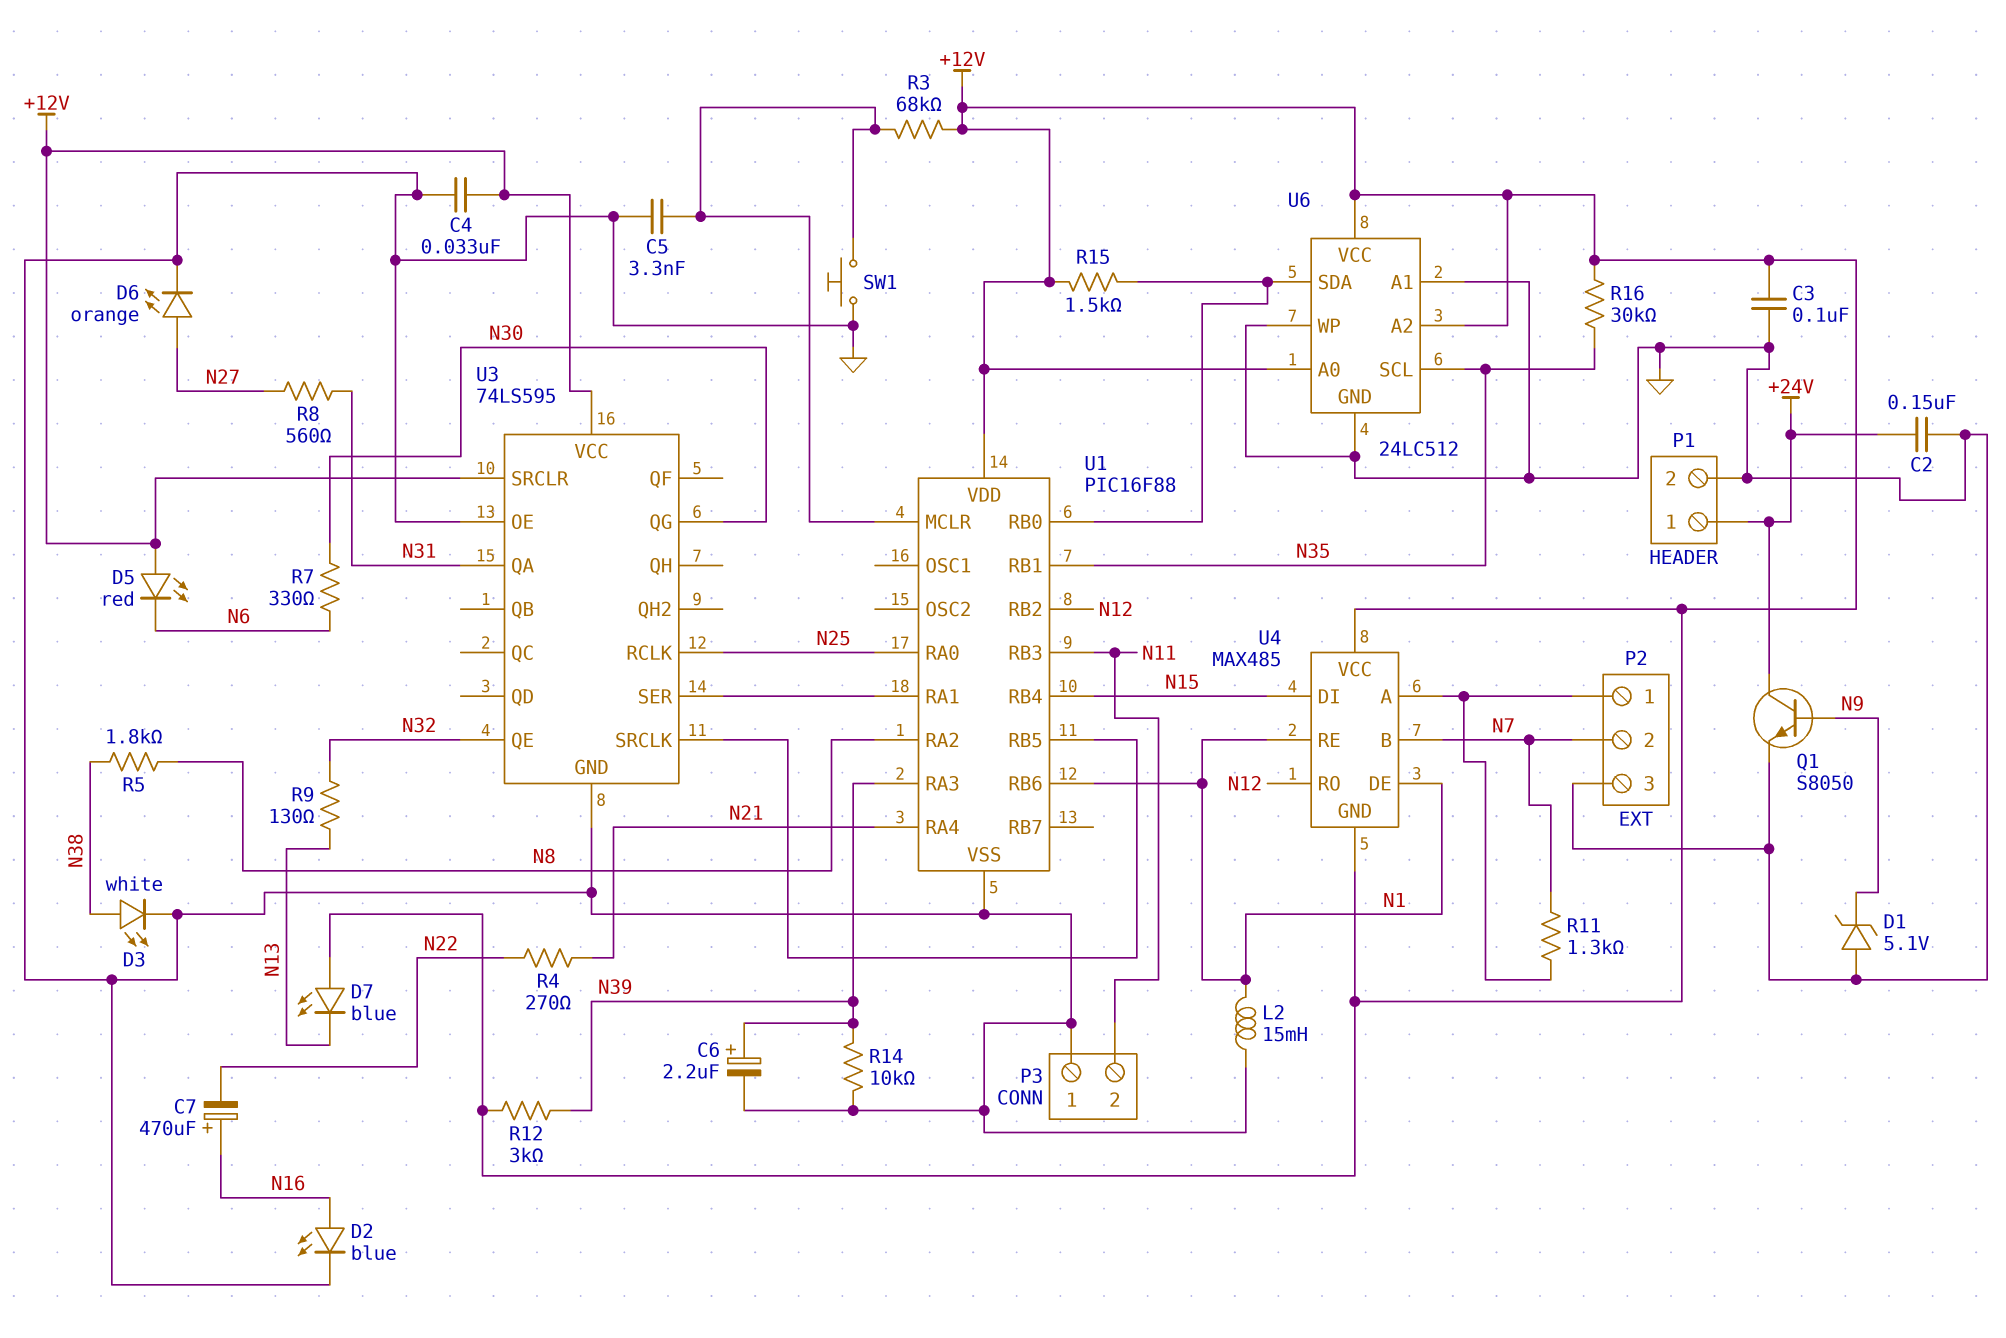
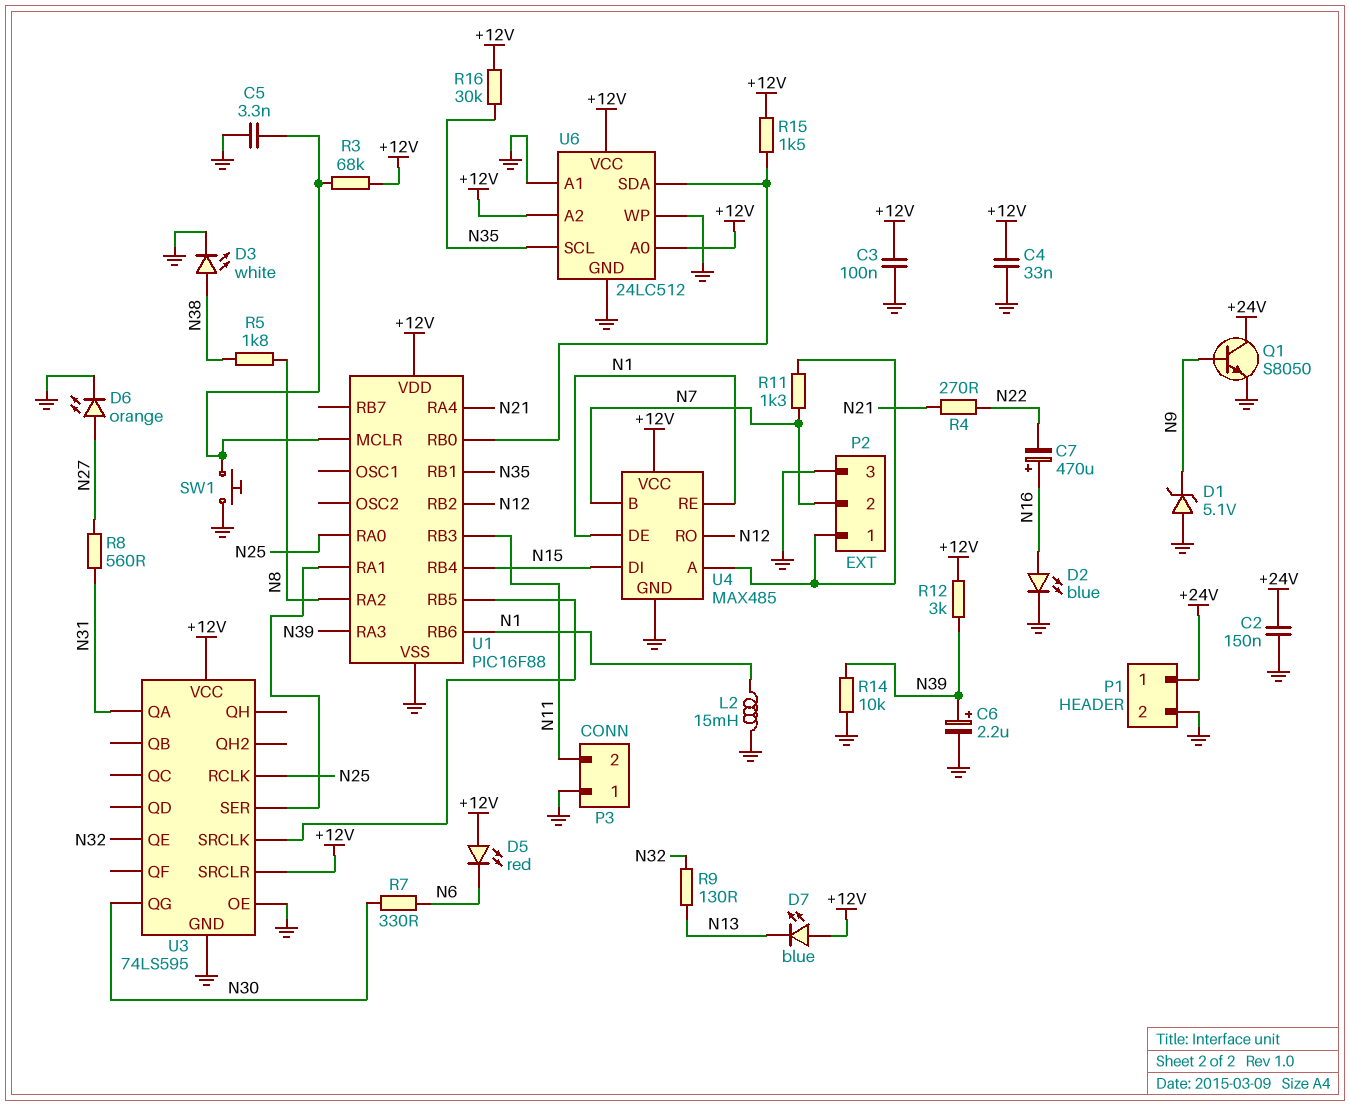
U4 pin GND: +12V -> GND

